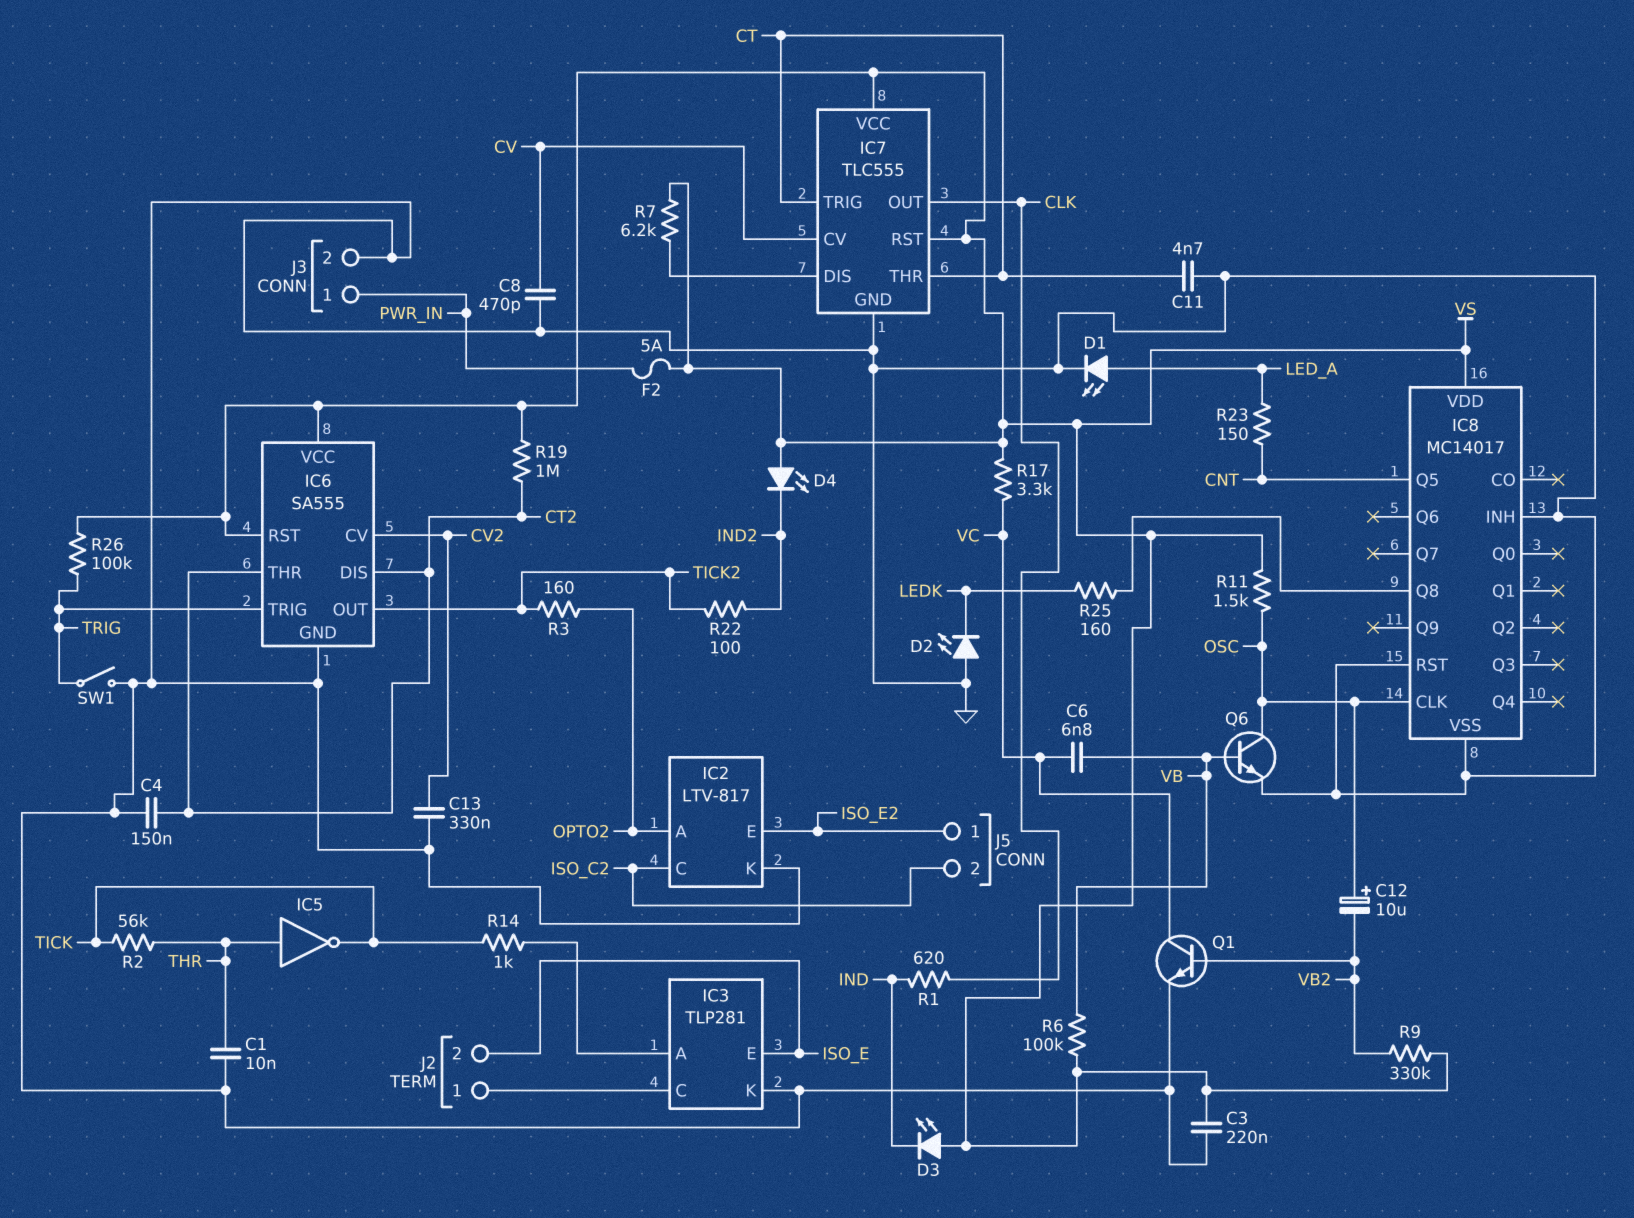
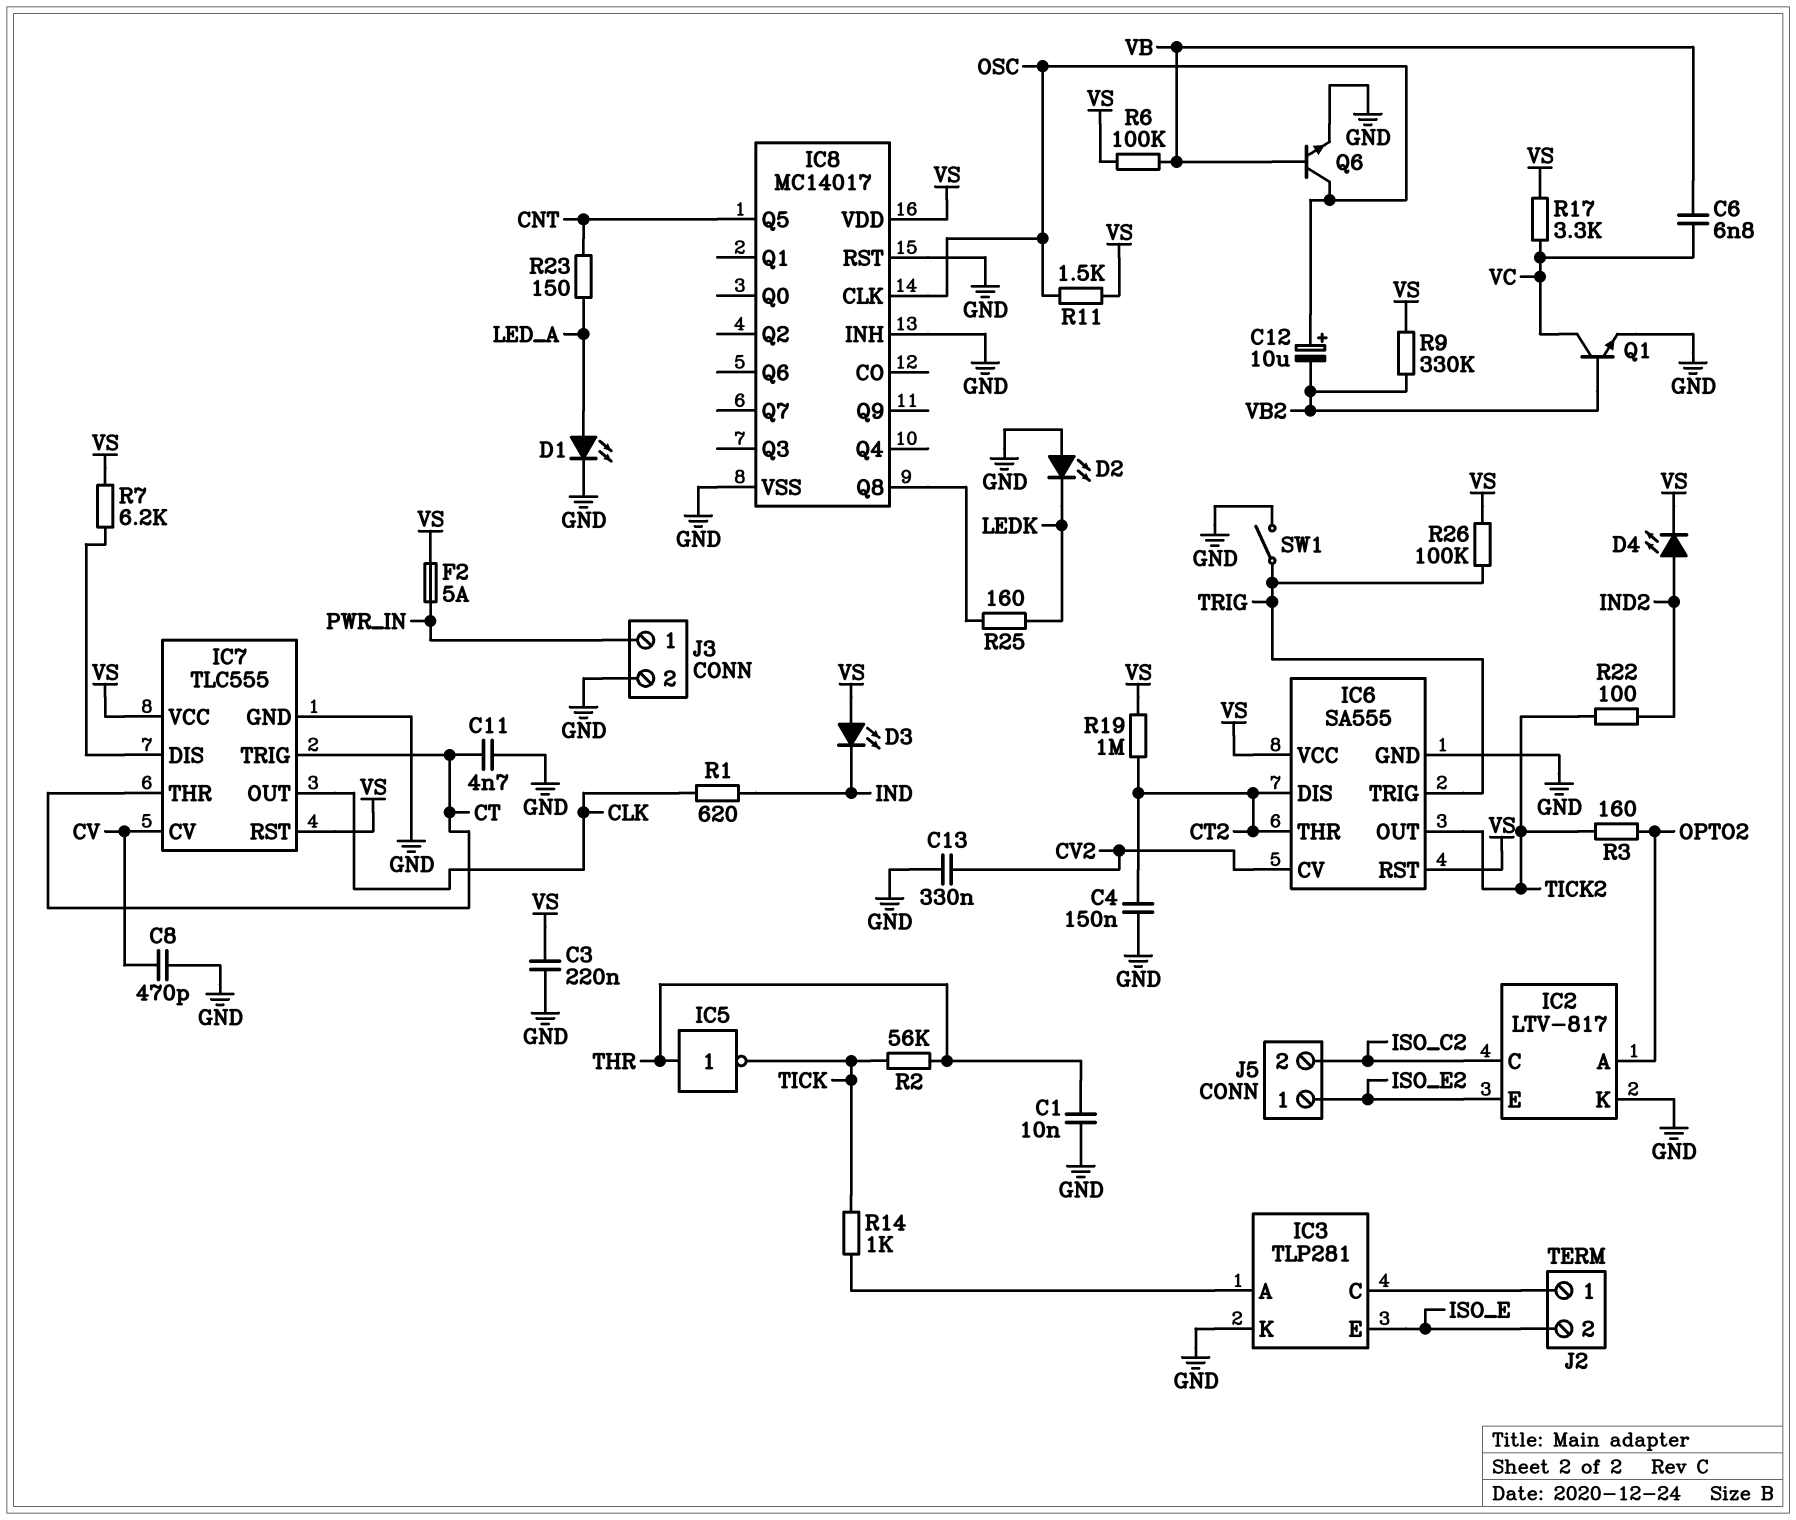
D4: LED (A VS, K IND2) -> LED (A IND2, K VS)

